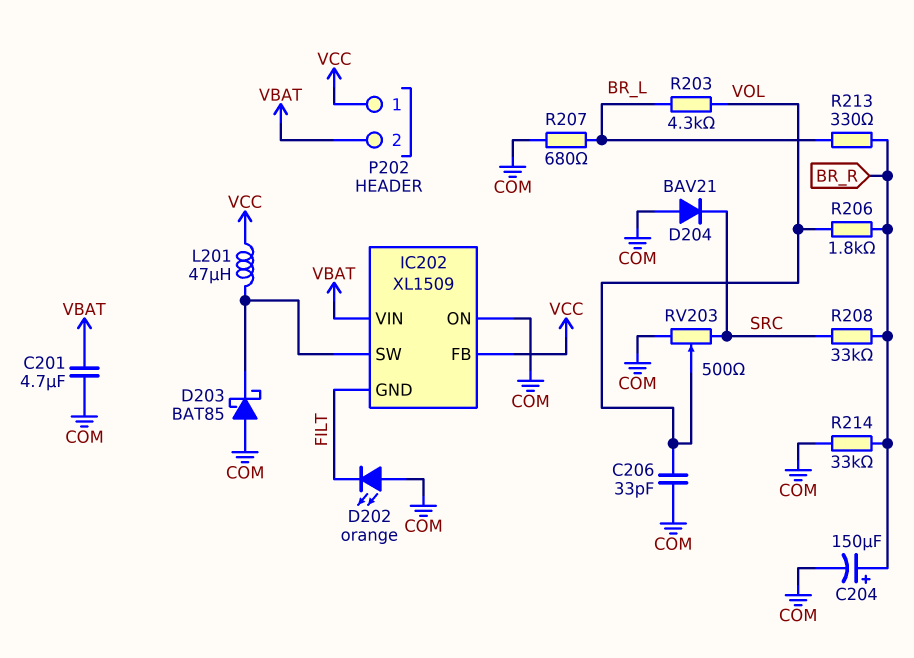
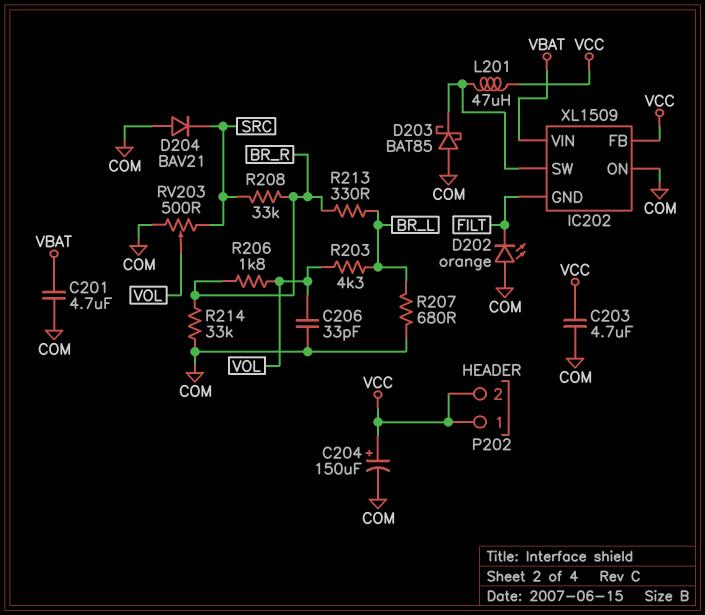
C203: none -> 4.7uF (COM, VCC)
C204: 150uF (plus BR_R, minus COM) -> 150uF (plus VCC, minus COM)
P202 pin 2: VBAT -> VCC

